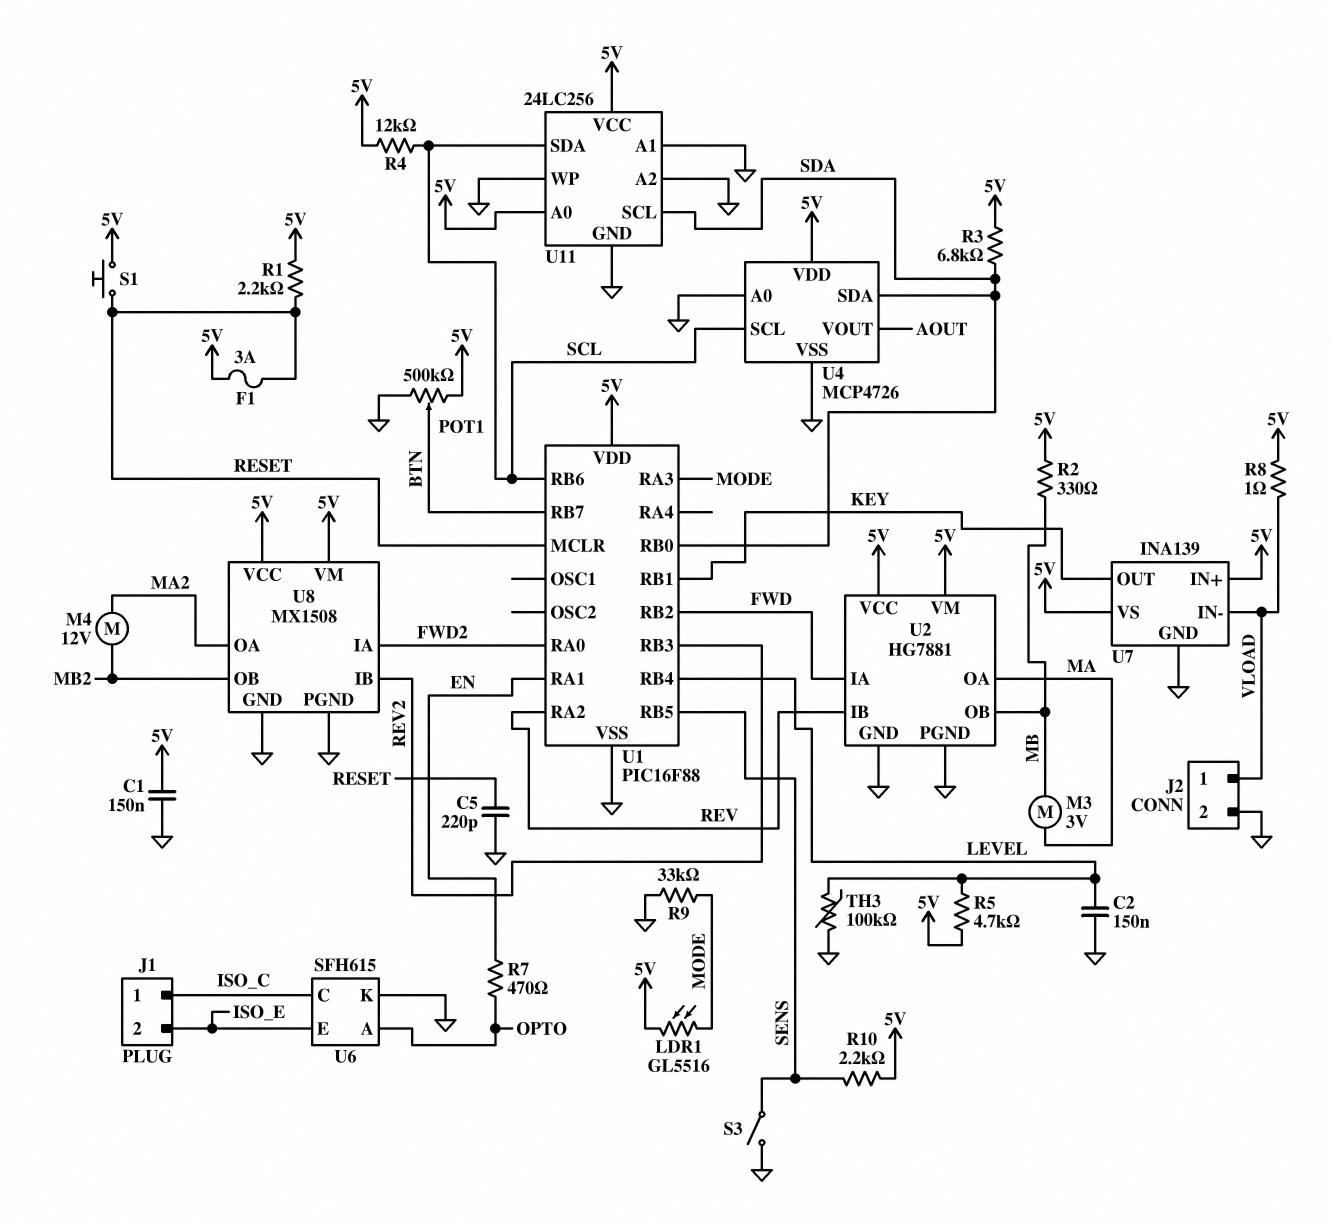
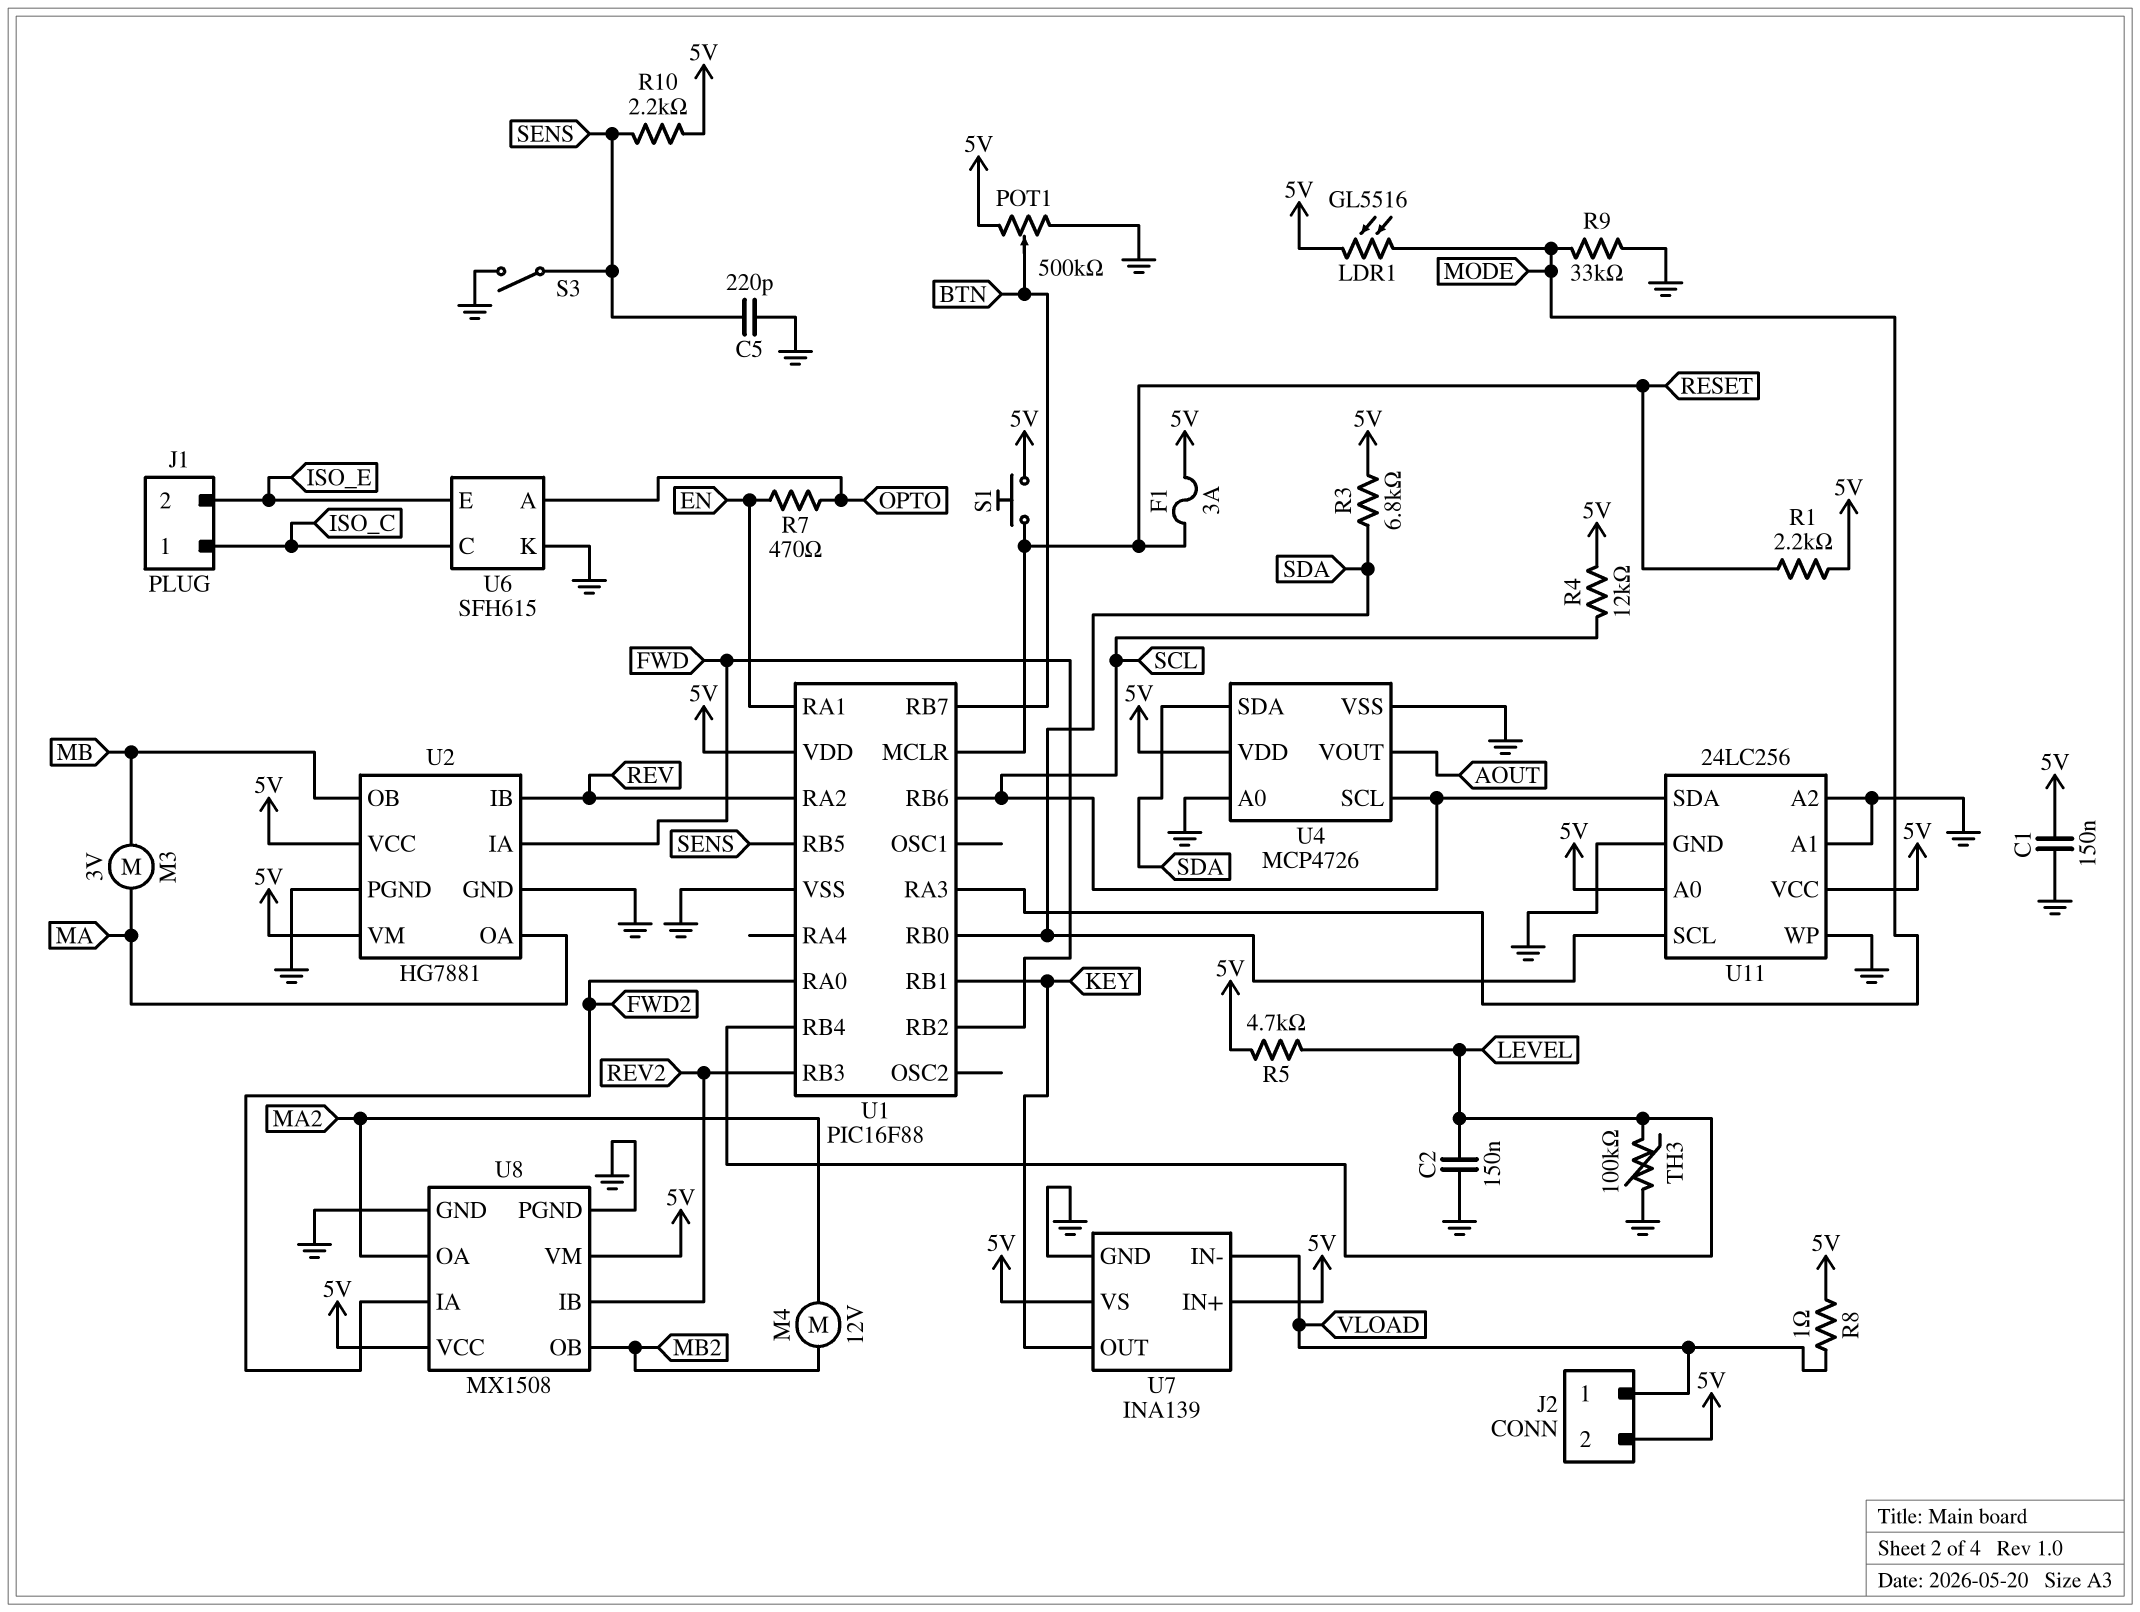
C5: 220pF (GND, RESET) -> 220pF (GND, SENS)
J2 pin 2: GND -> 5V
R2: 330 (5V, MB) -> none

